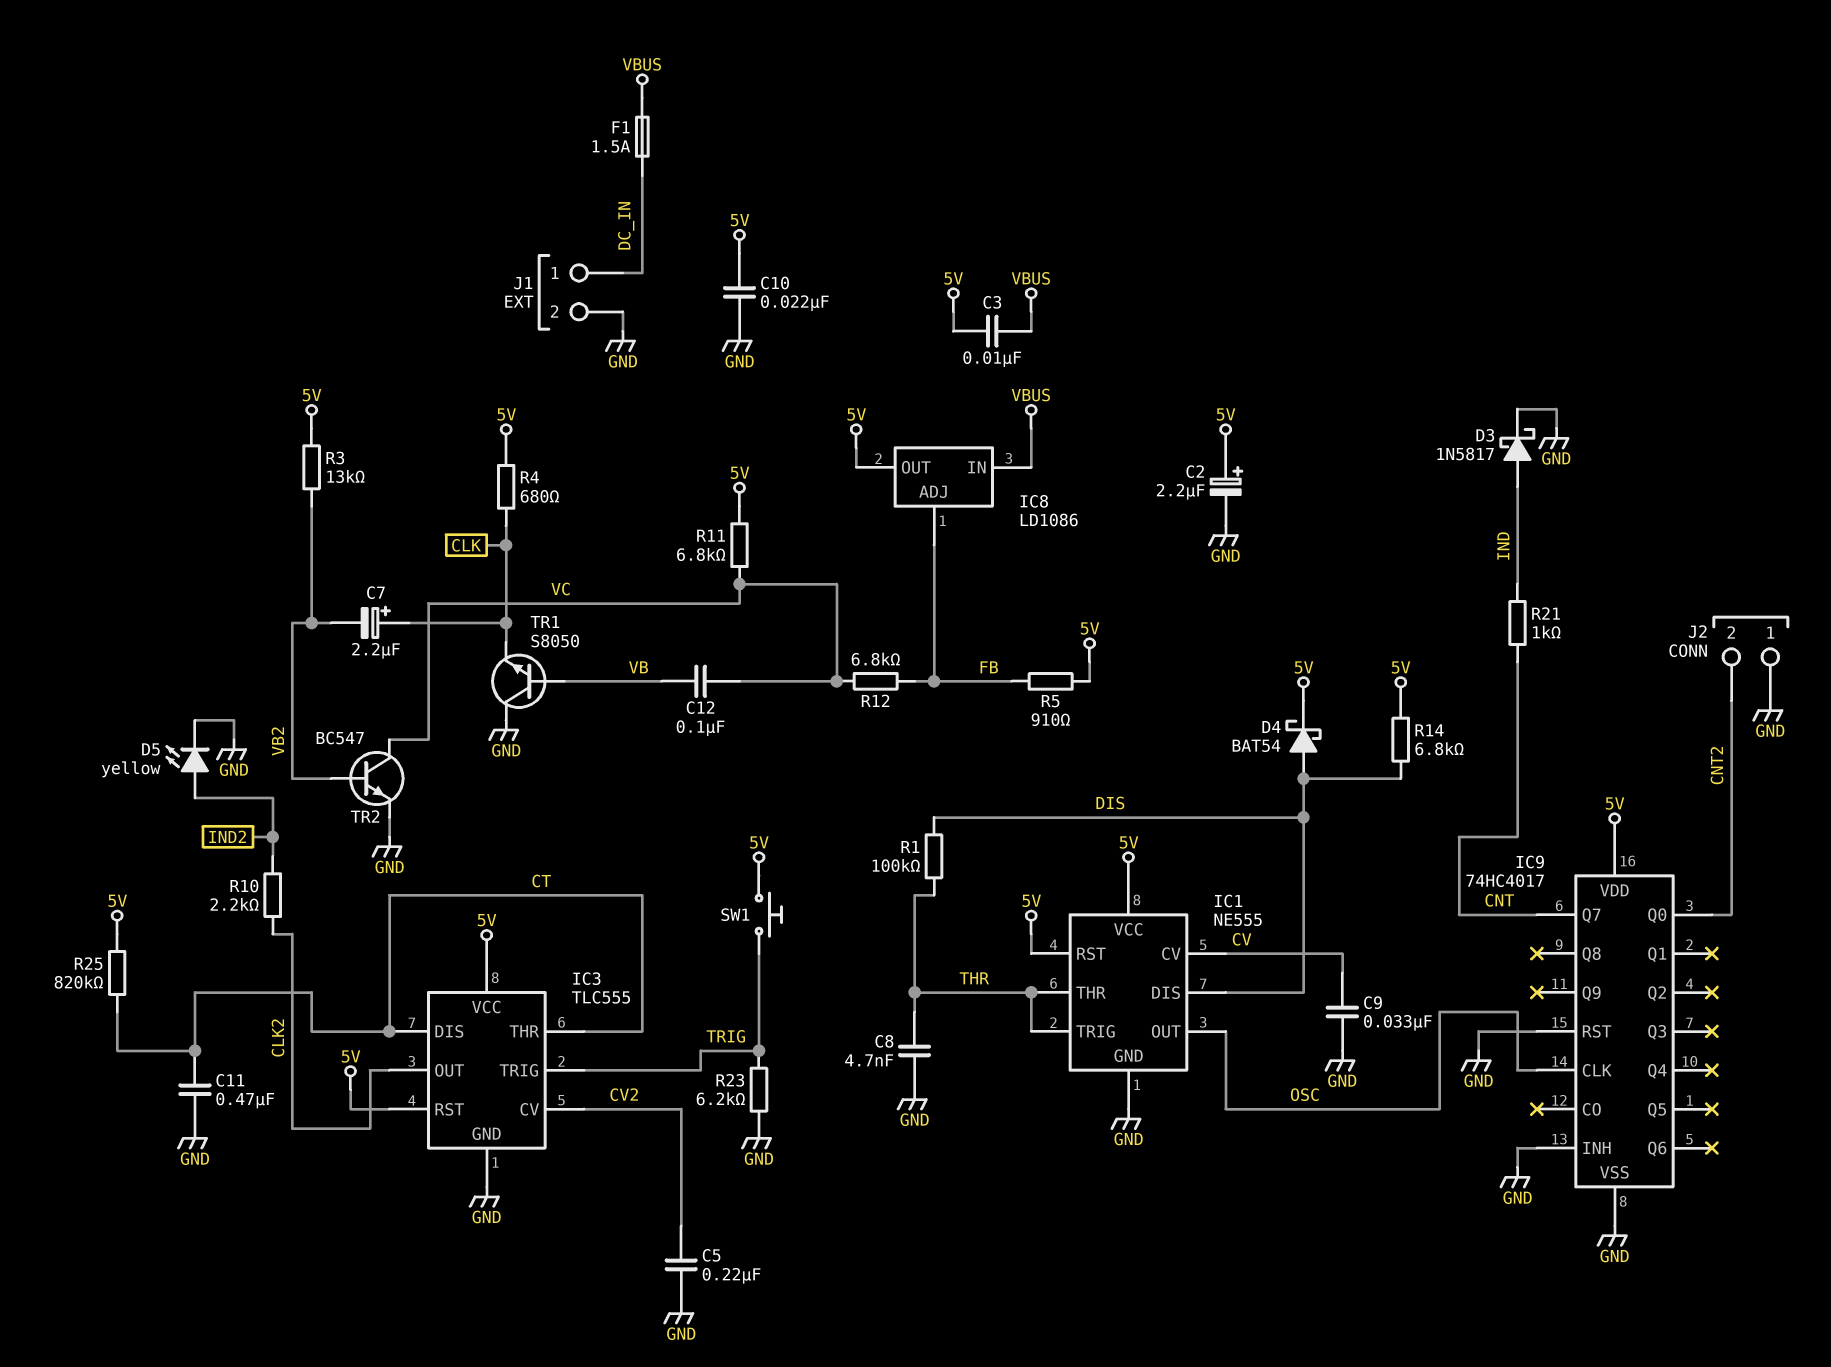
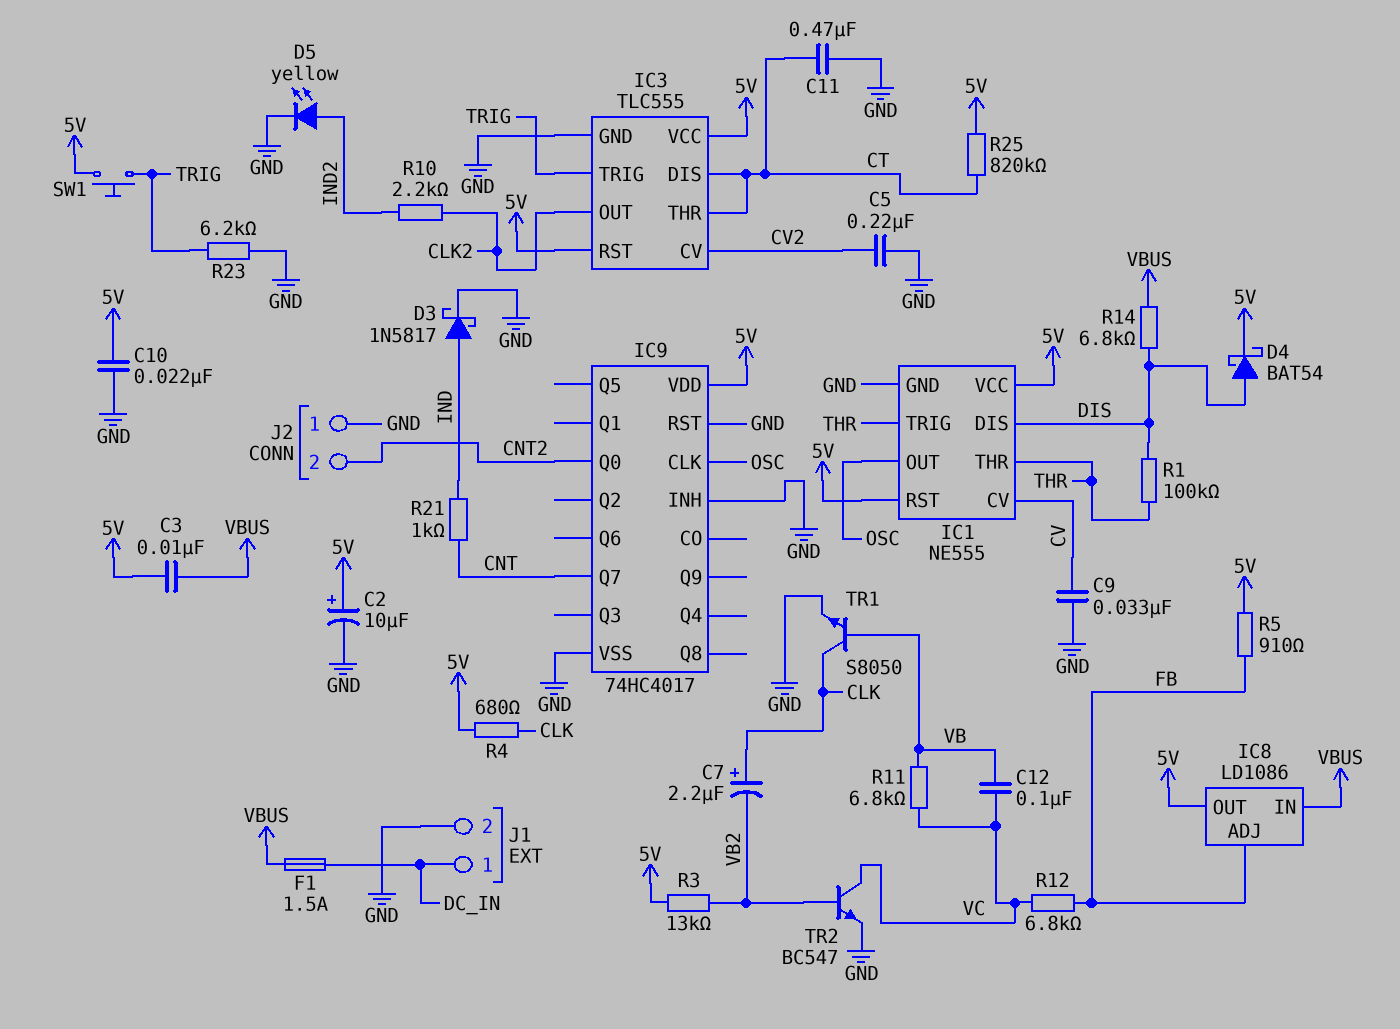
C2: 2.2uF (plus 5V, minus GND) -> 10uF (plus 5V, minus GND)
C8: 4.7nF (GND, THR) -> none
R11: 6.8k (5V, VC) -> 6.8k (VB, VC)
R14: 6.8k (5V, DIS) -> 6.8k (DIS, VBUS)
TR1: NPN S8050 (B VB, C GND, E CLK) -> NPN S8050 (B VB, C CLK, E GND)

